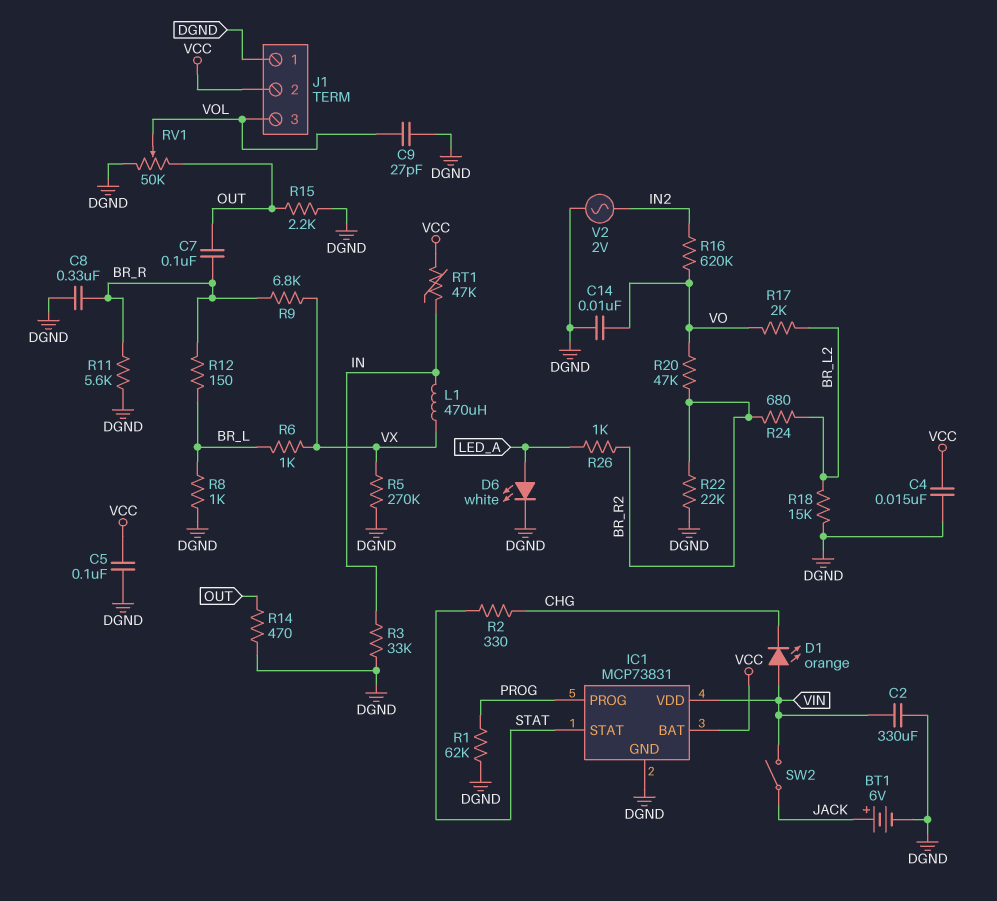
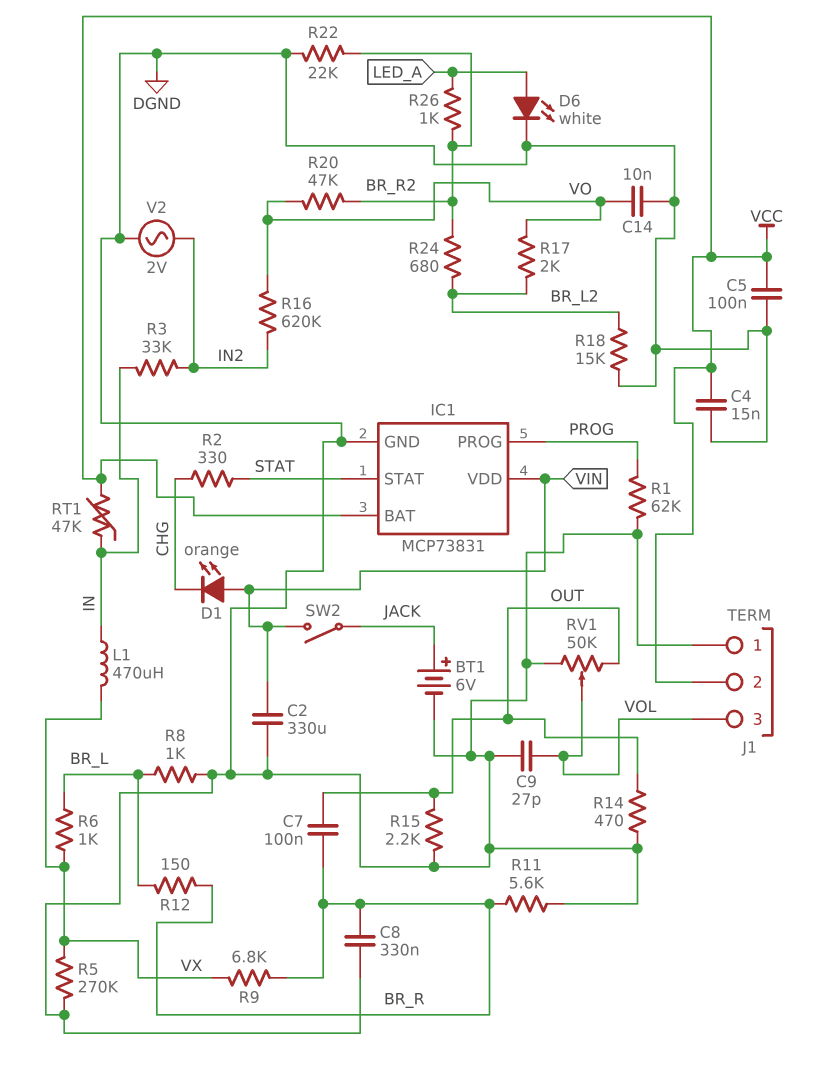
R3: 33k (DGND, IN) -> 33k (IN, IN2)

